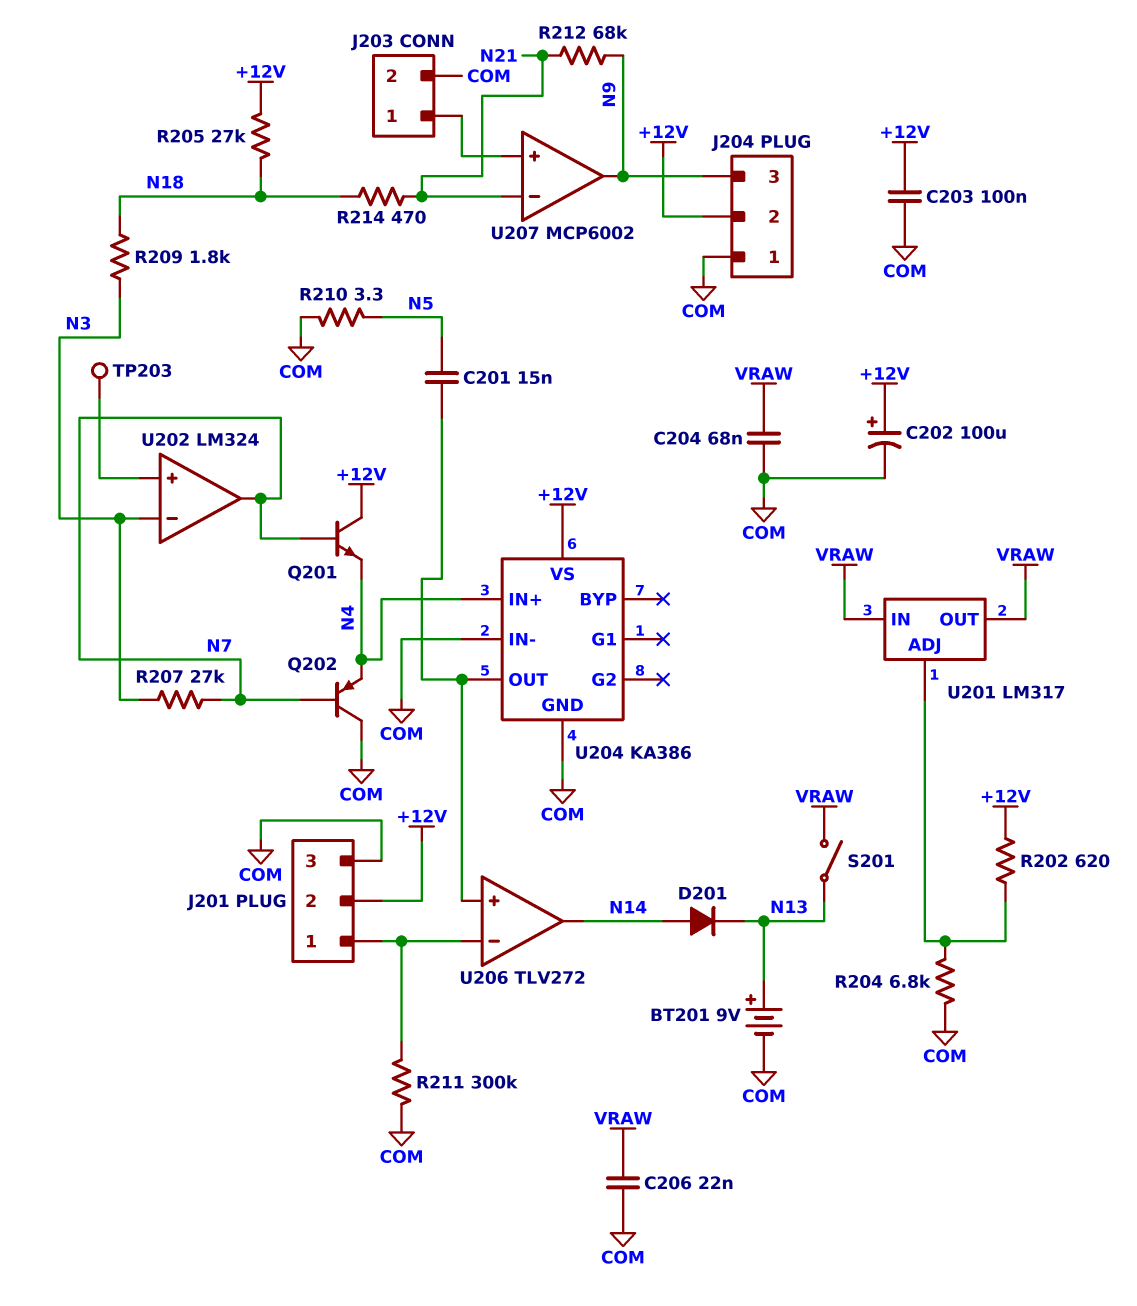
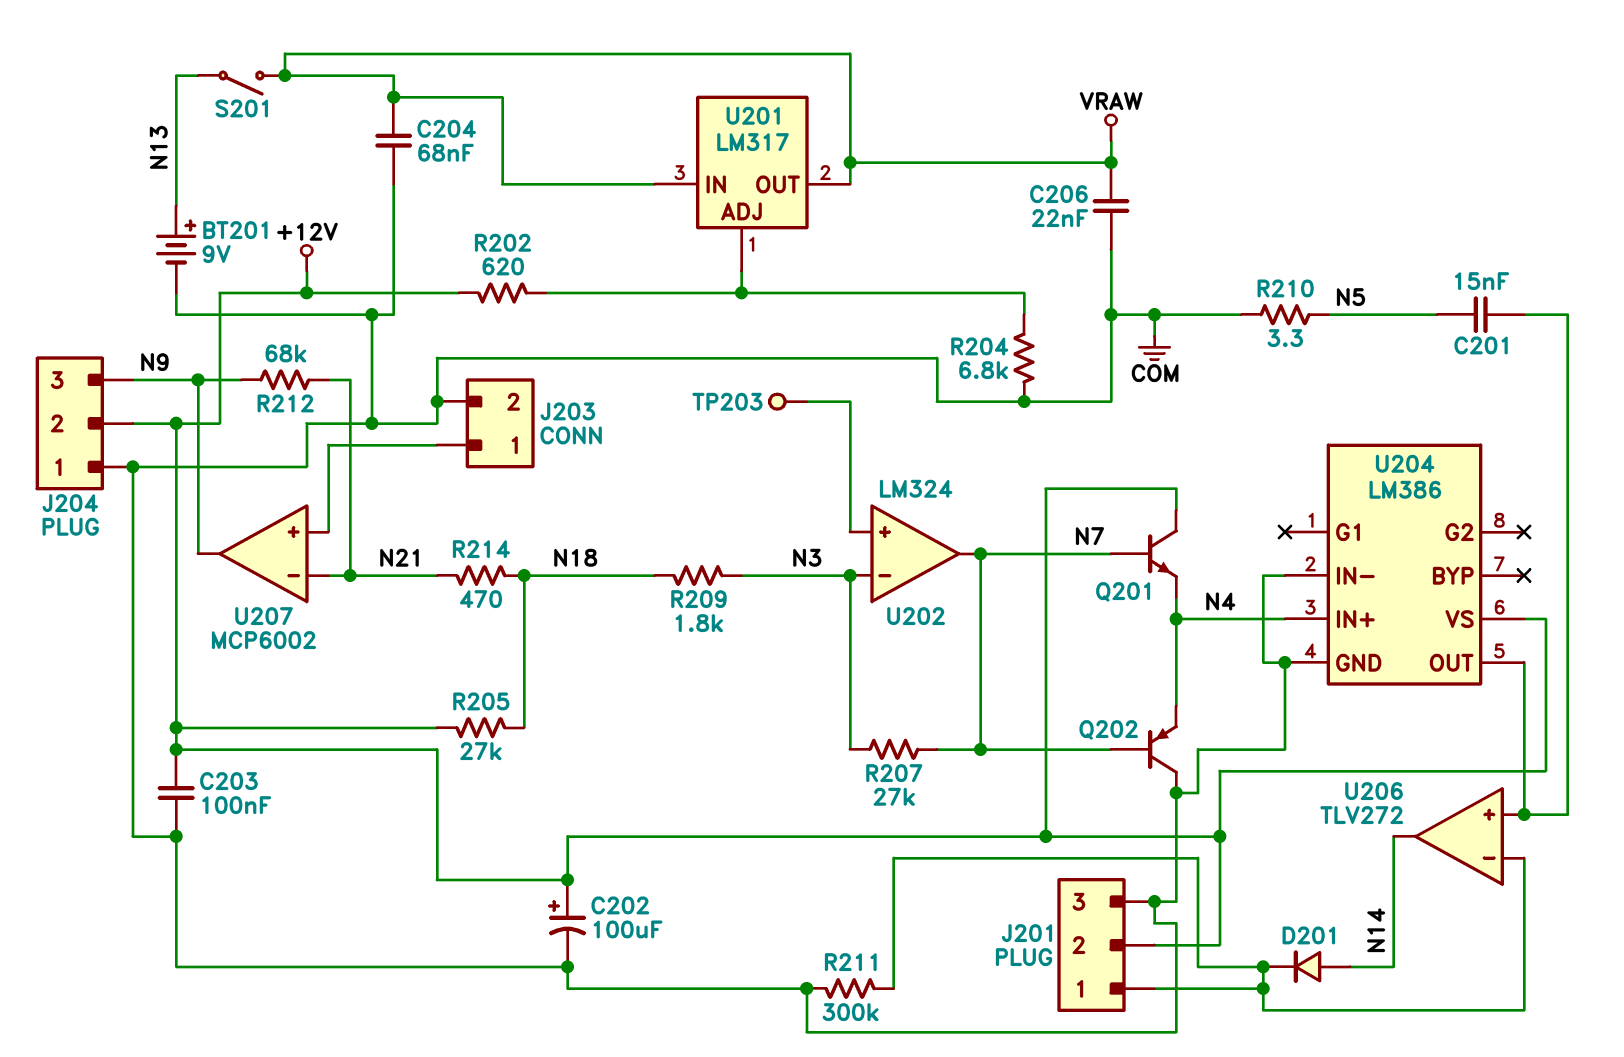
D201: diode (A N14, K N13) -> diode (A N14, K J201/1)
U204: KA386 -> LM386

